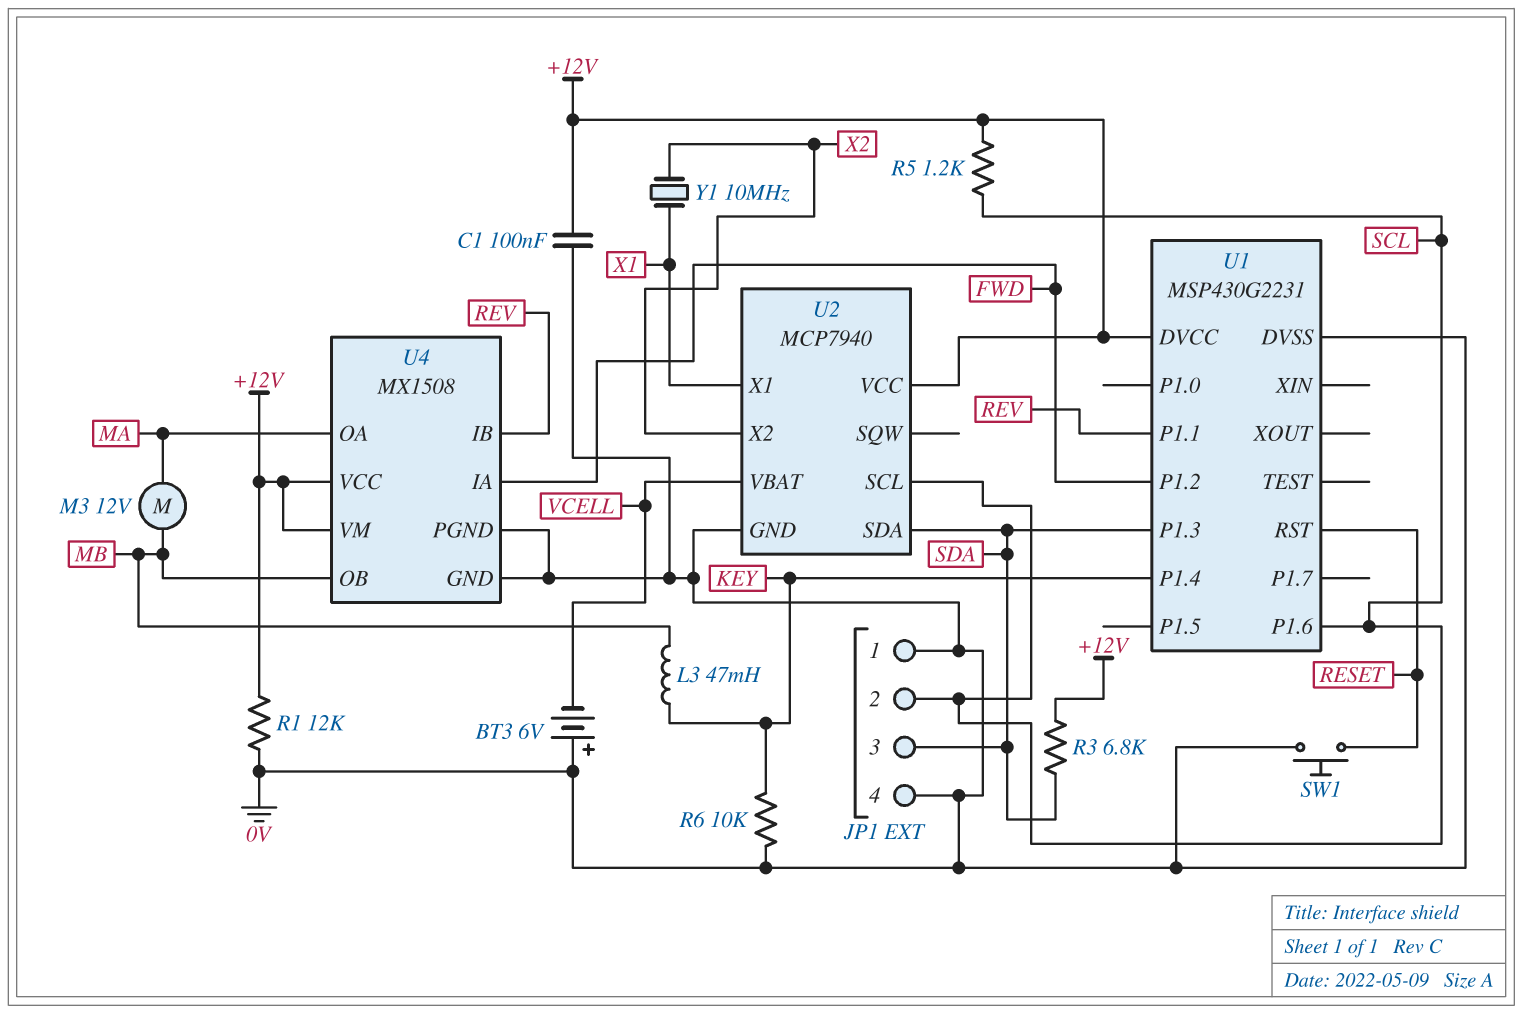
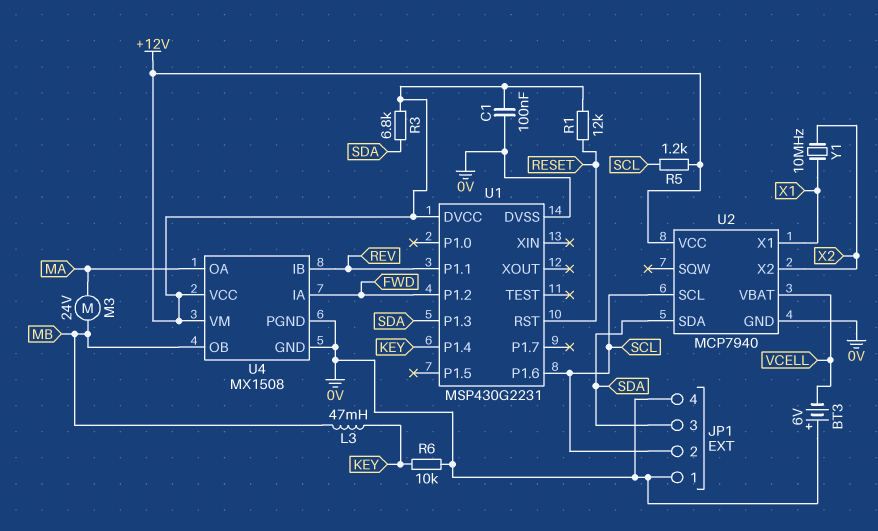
M3: motor 12V (MA, MB) -> motor 24V (MA, MB)
R1: 12k (+12V, 0V) -> 12k (+12V, RESET)
SW1: button (0V, RESET) -> none

